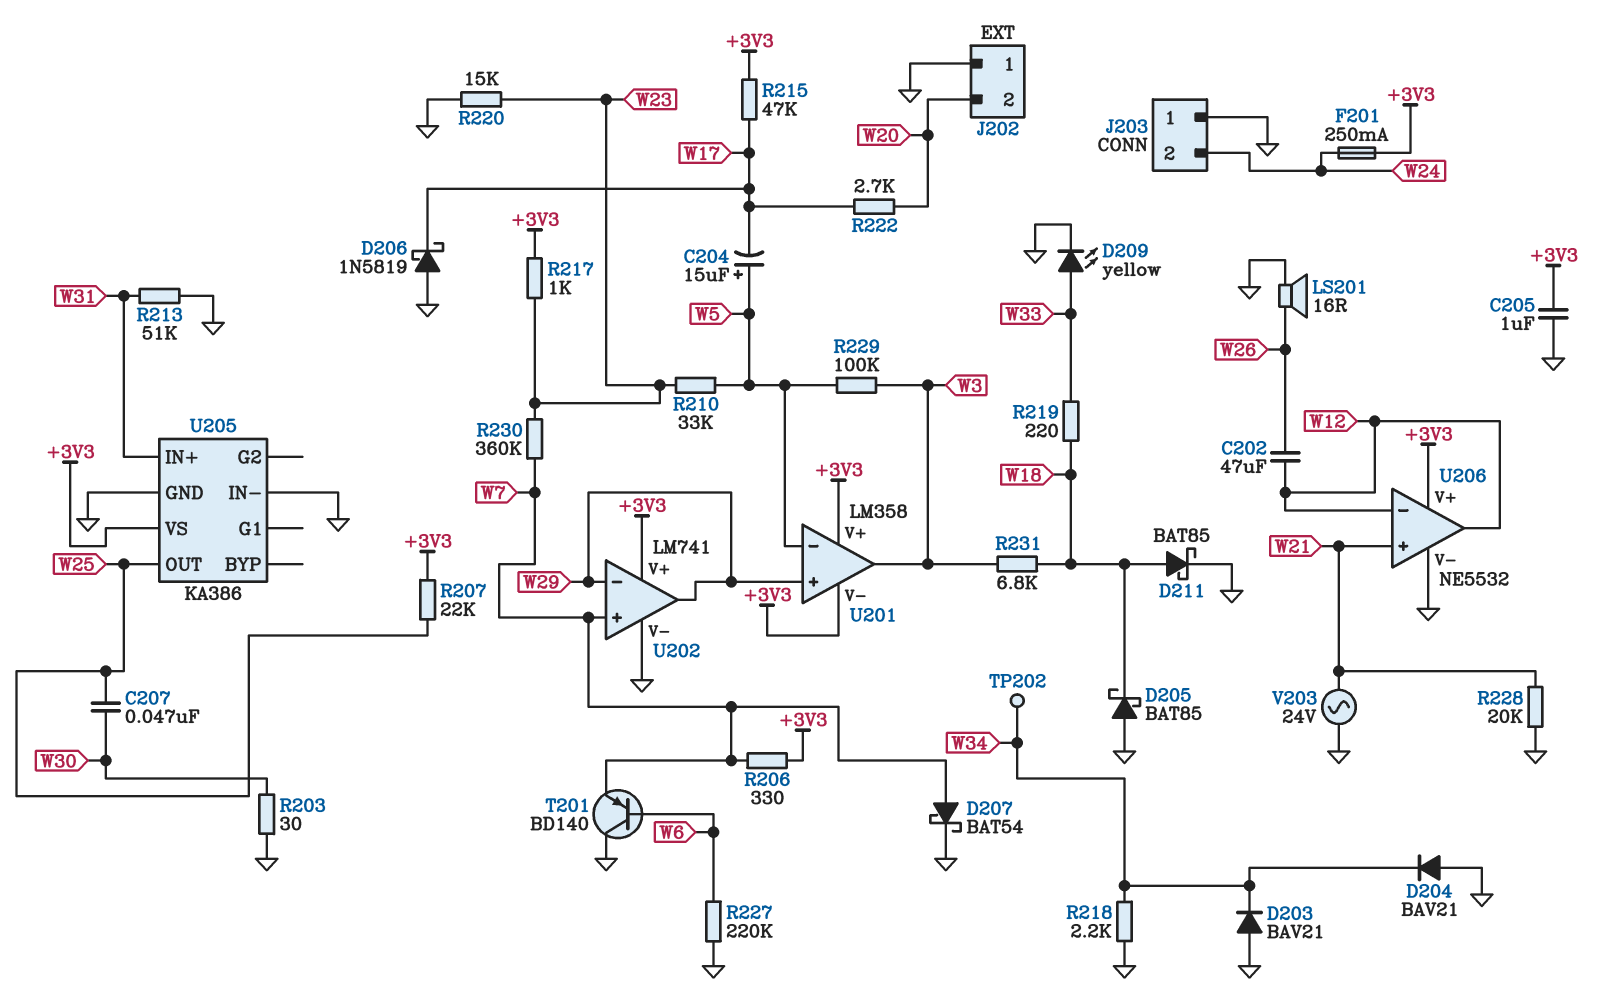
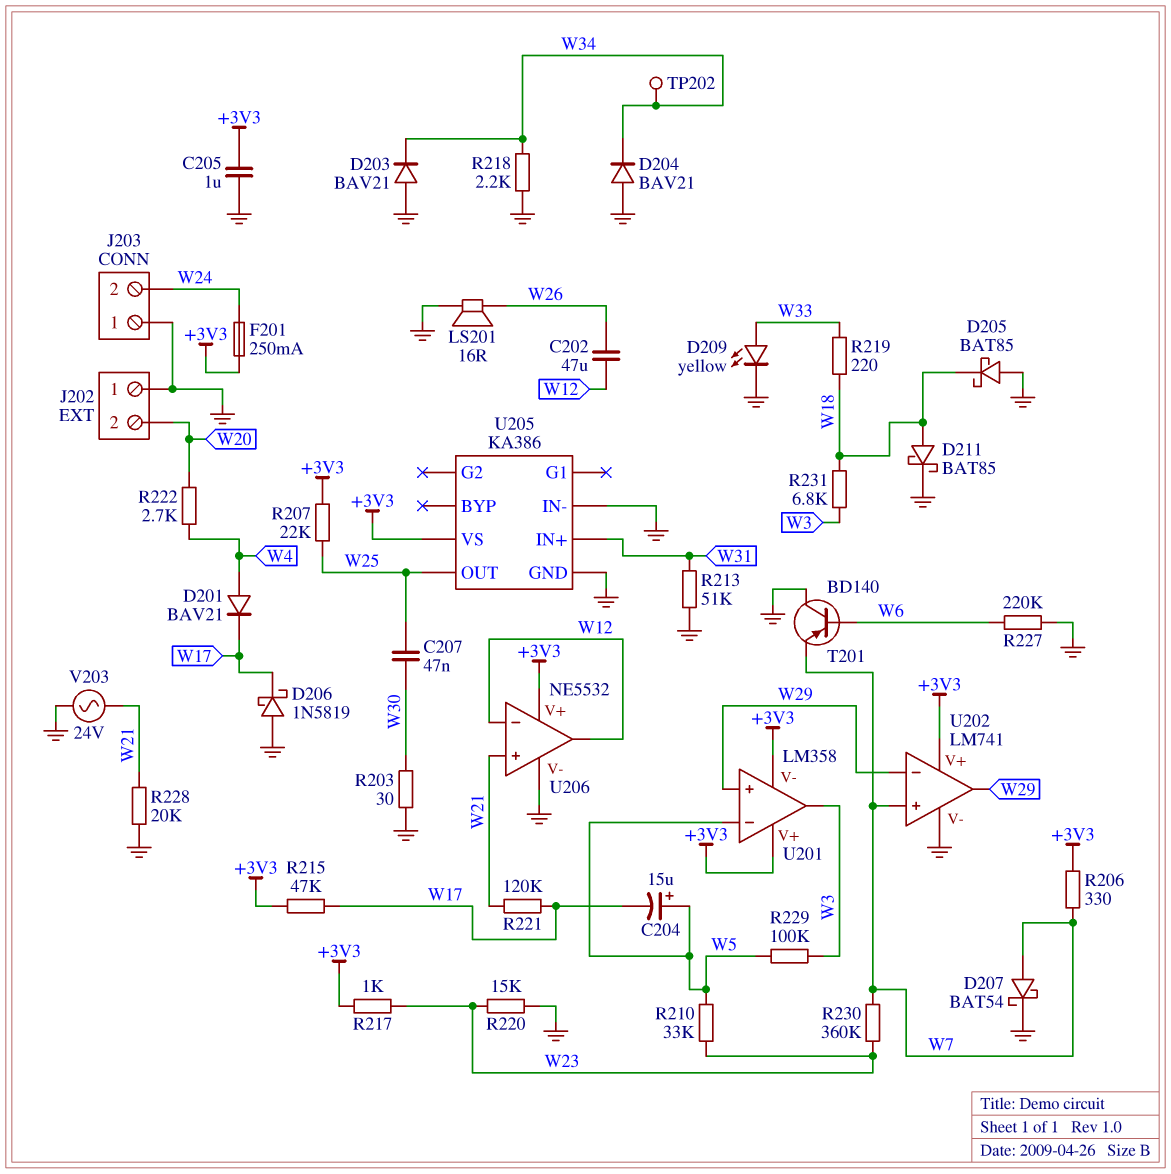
D201: none -> diode BAV21 (A W4, K W17)
R221: none -> 120k (W17, W21)
R222: 2.7k (W17, W20) -> 2.7k (W4, W20)

